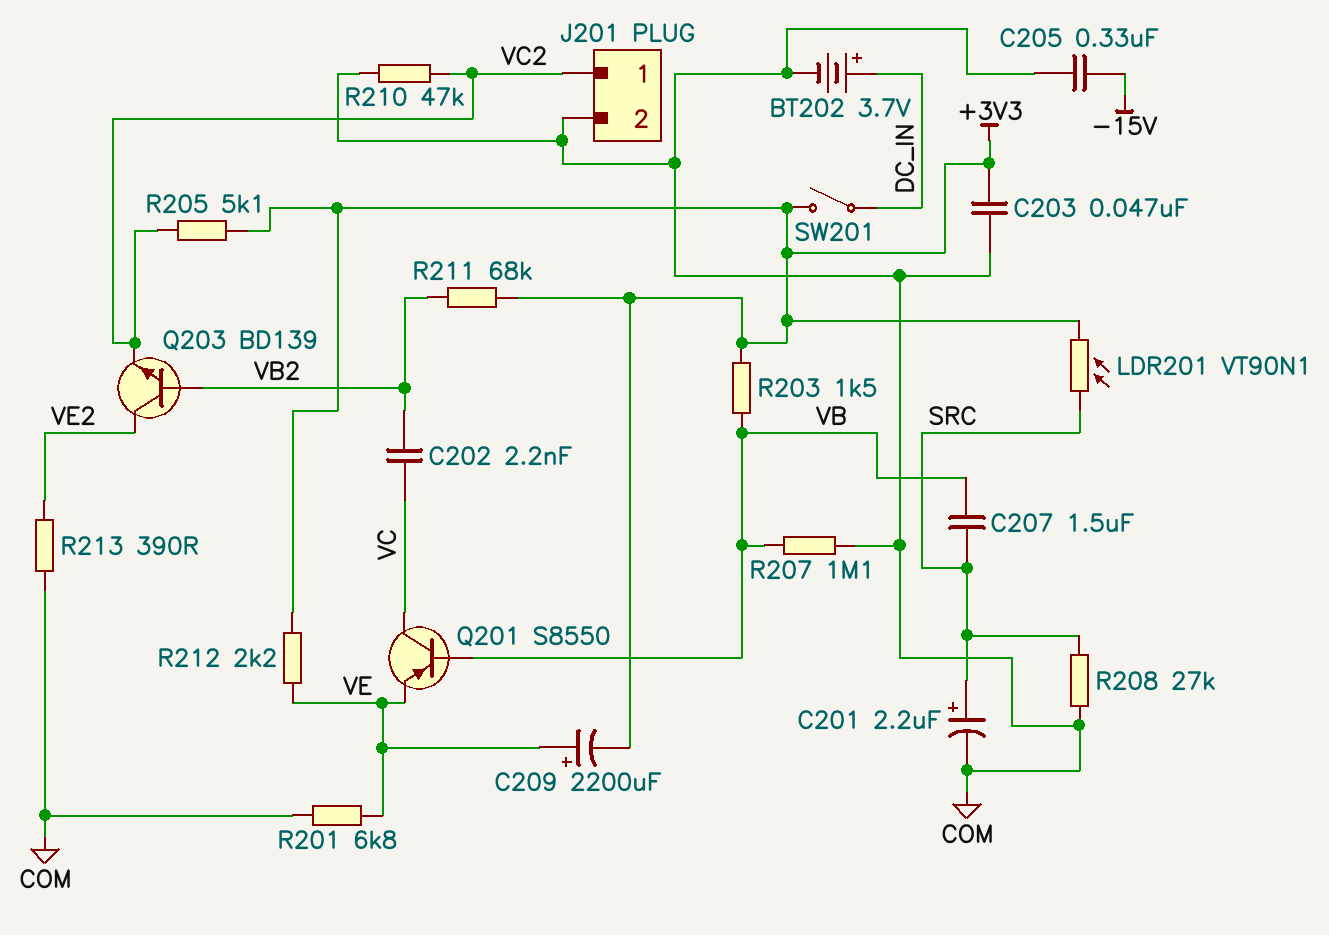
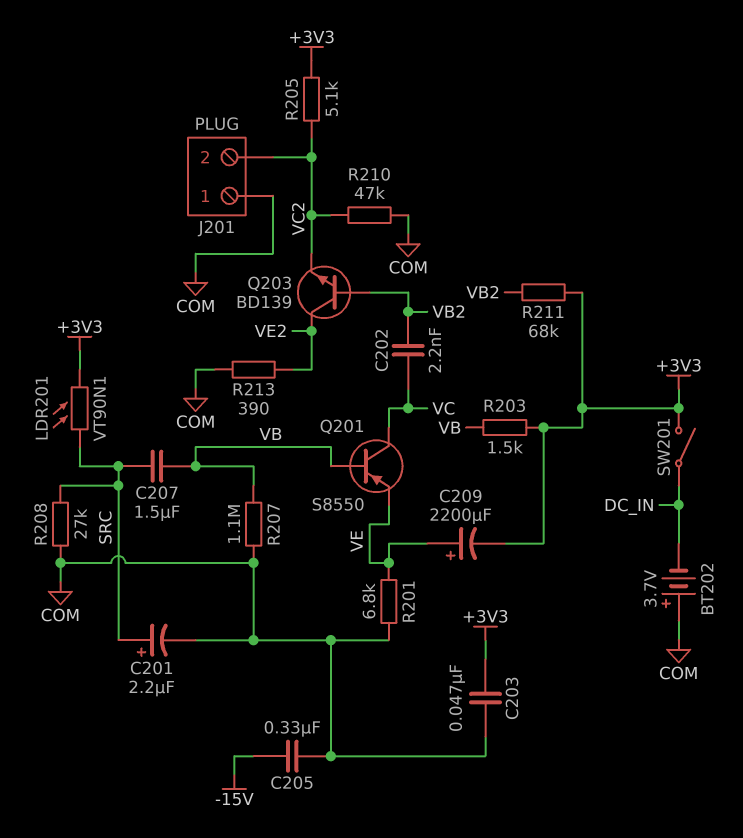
BT202: 3.7V (plus DC_IN, minus COM) -> 3.7V (plus COM, minus DC_IN)
J201 pin 1: VC2 -> COM
J201 pin 2: COM -> VC2
R212: 2.2k (+3V3, VE) -> none

